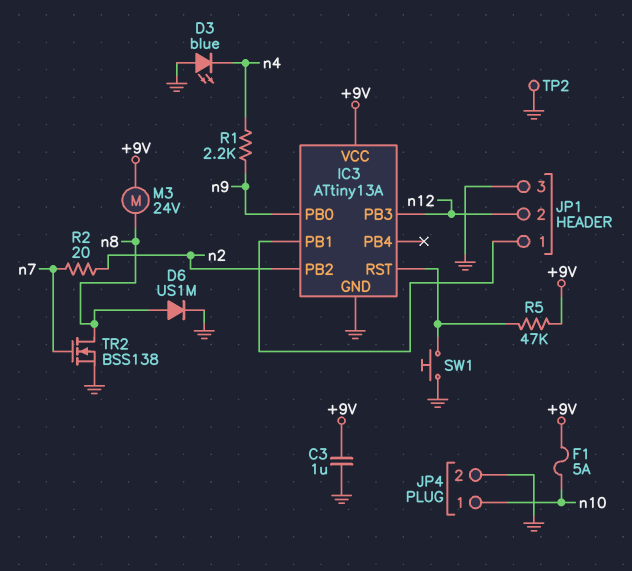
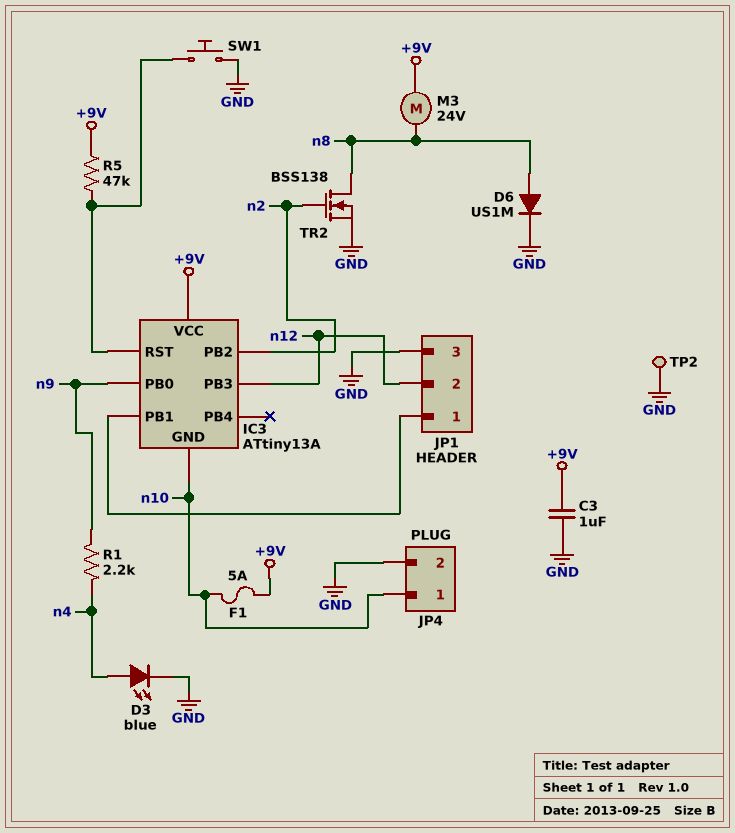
D3: LED blue (A GND, K n4) -> LED blue (A n4, K GND)
IC3 pin GND: GND -> n10
R2: 20 (n2, n7) -> none
TR2: NMOS BSS138 (G n7, D n8, S GND) -> NMOS BSS138 (G n2, D n8, S GND)

